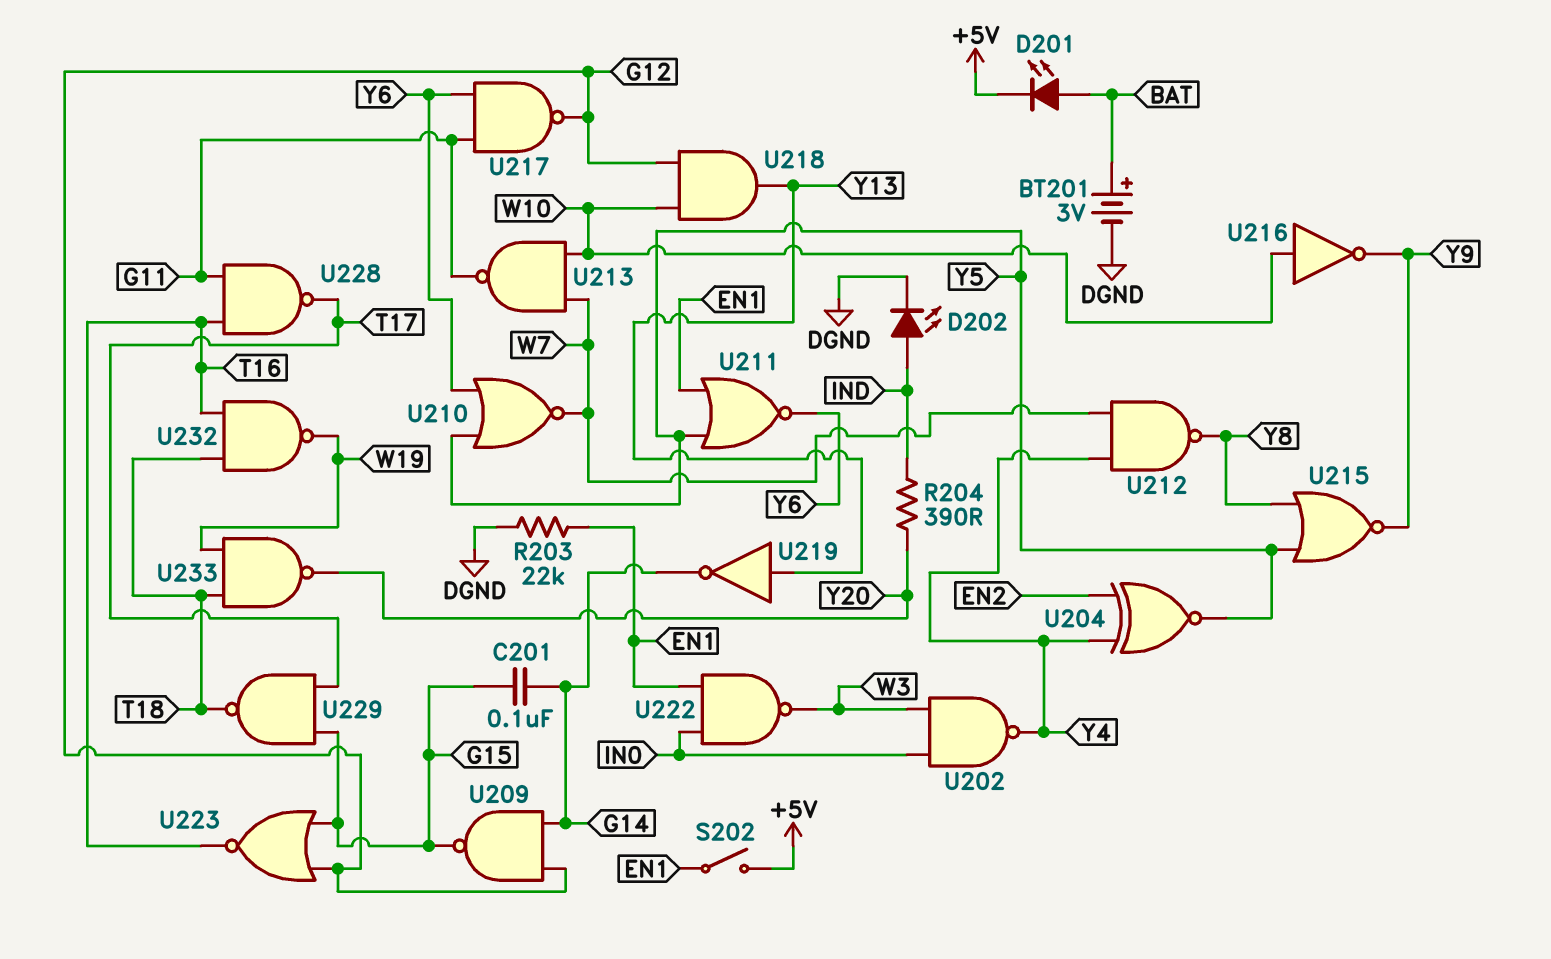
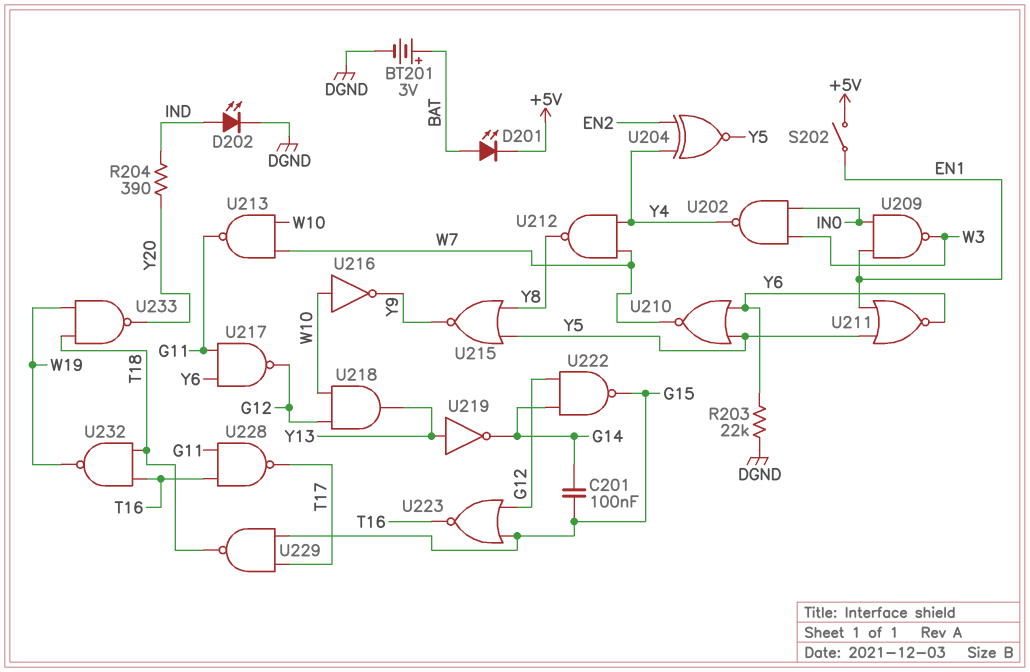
R203: 22k (DGND, EN1) -> 22k (DGND, Y6)
U209: NAND (in G12, in G14, out G15) -> NAND (in EN1, in IN0, out W3)
U222: NAND (in EN1, in IN0, out W3) -> NAND (in G12, in G14, out G15)

